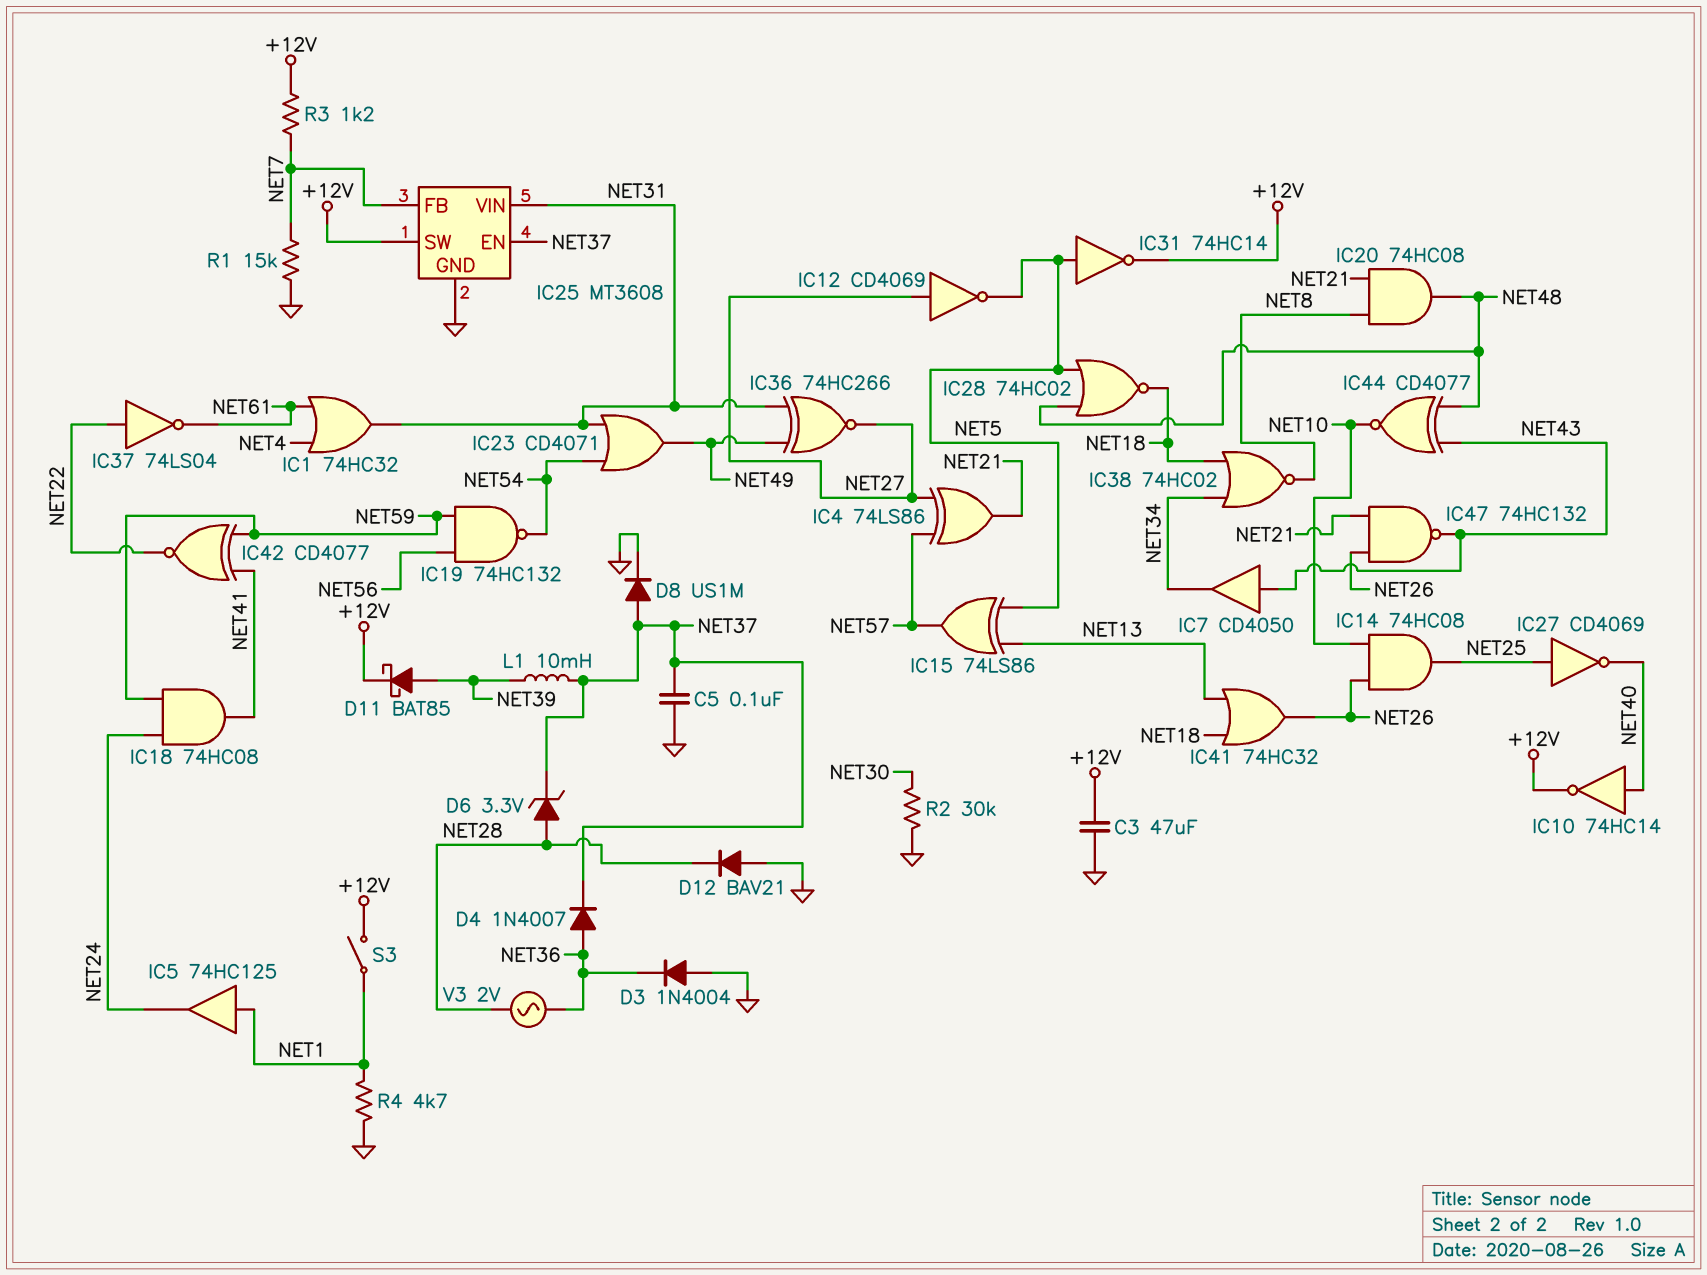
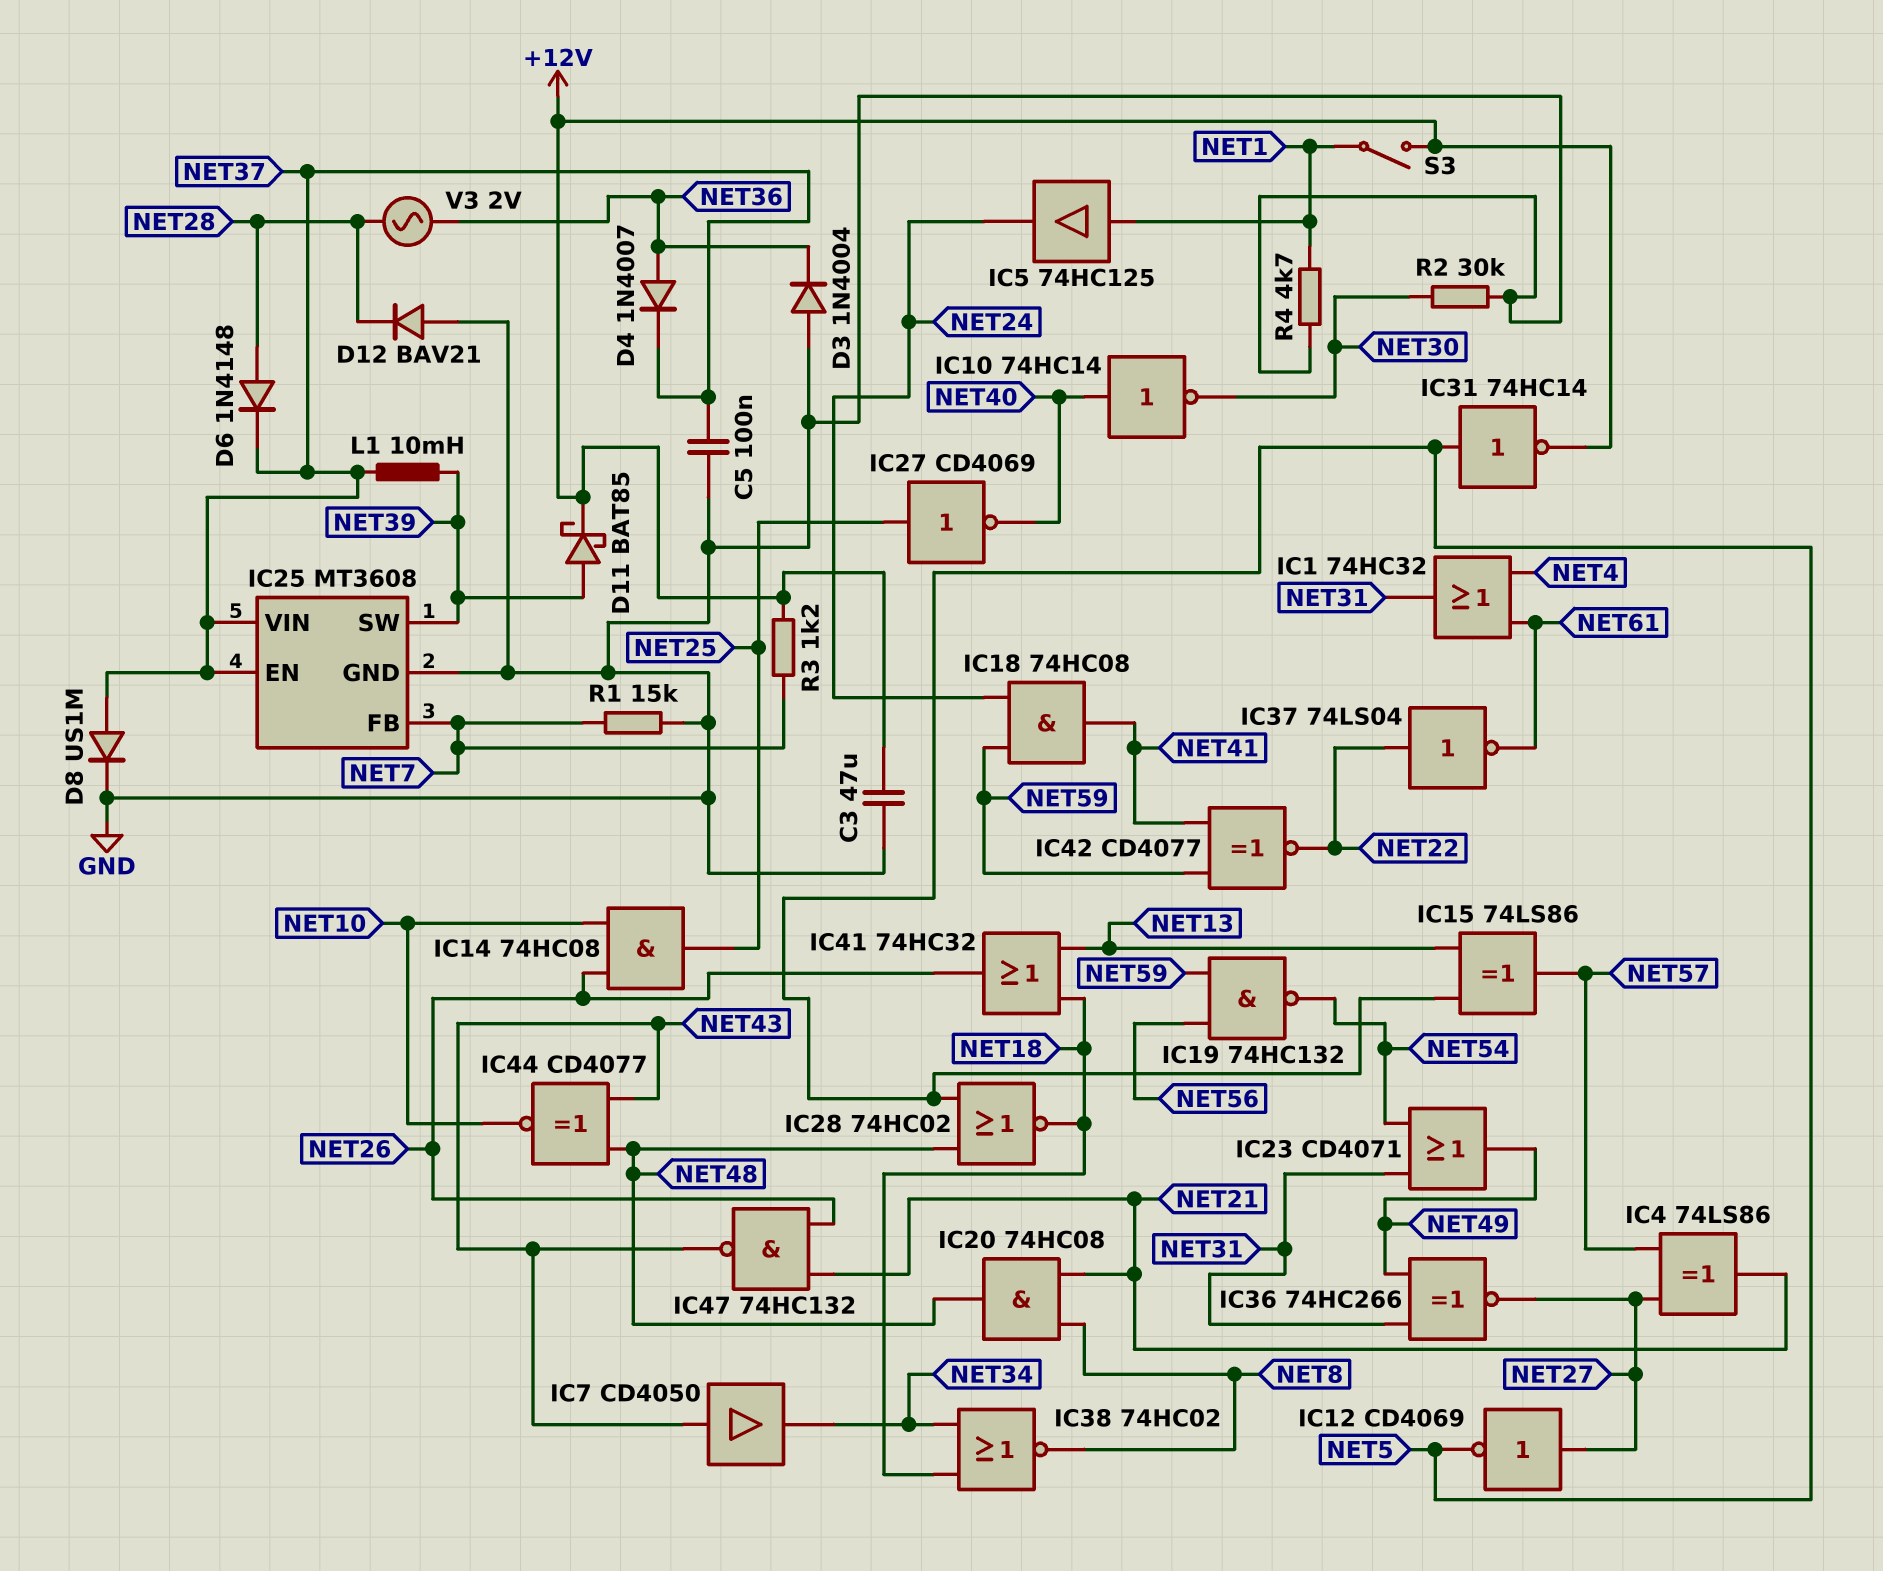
D6: zener 3.3V (A NET28, K NET37) -> diode 1N4148 (A NET28, K NET37)
IC10: NOT 74HC14 (in NET40, out +12V) -> NOT 74HC14 (in NET40, out NET30)
IC25 pin SW: +12V -> NET39
IC25 pin VIN: NET31 -> NET37

